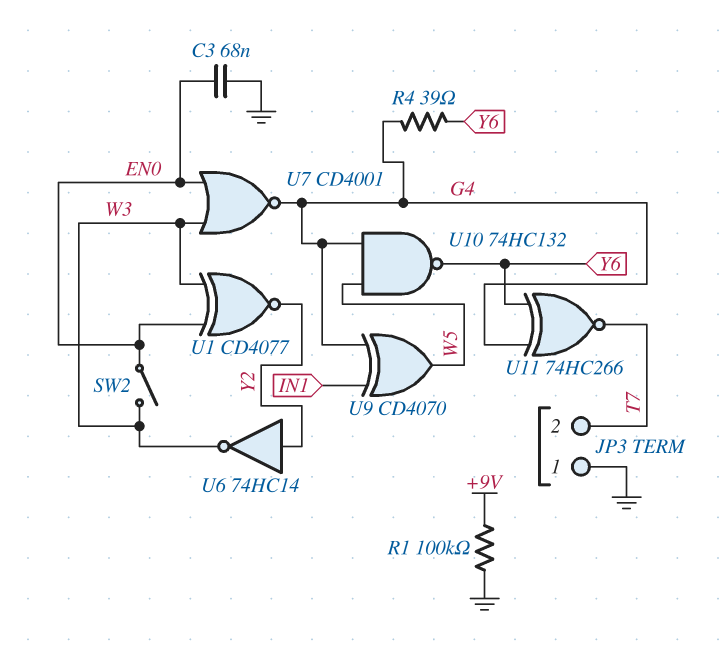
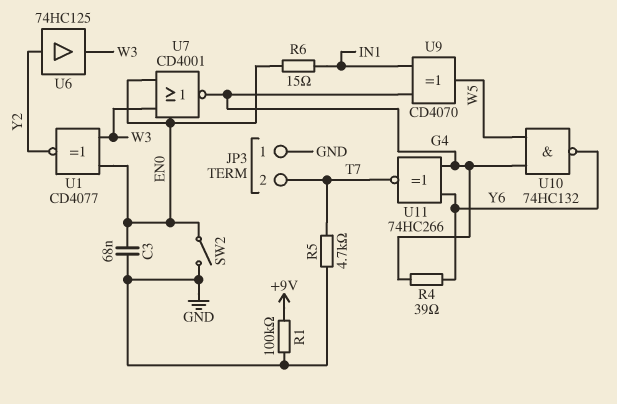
R5: none -> 4.7k (GND, T7)
R6: none -> 15 (EN0, IN1)
SW2: switch (EN0, W3) -> switch (EN0, GND)
U6: NOT 74HC14 (in Y2, out W3) -> buffer 74HC125 (in Y2, out W3)

